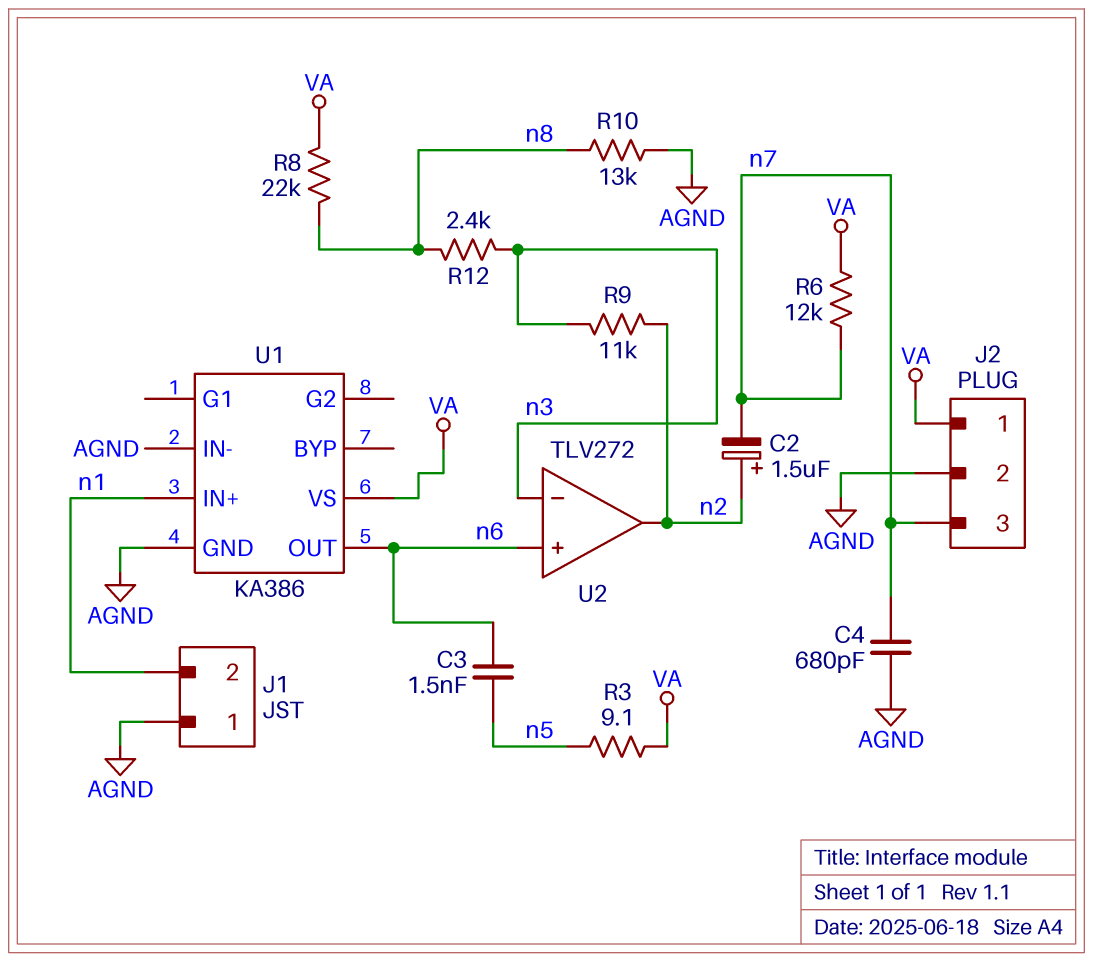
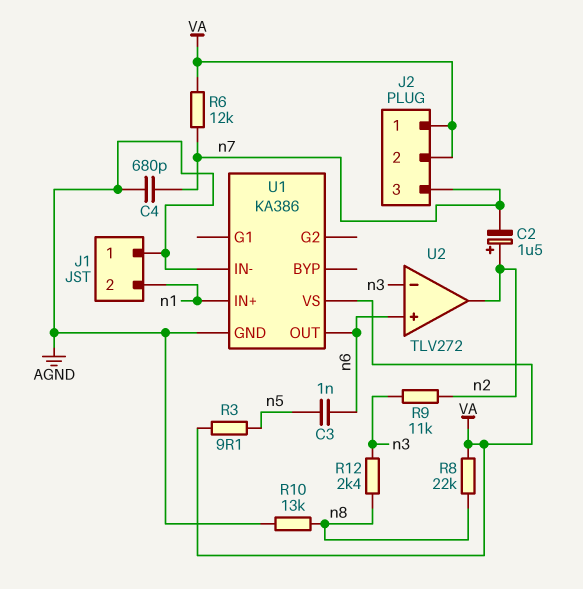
C3: 1.5nF (n5, n6) -> 1nF (n5, n6)
J2 pin 2: AGND -> VA

